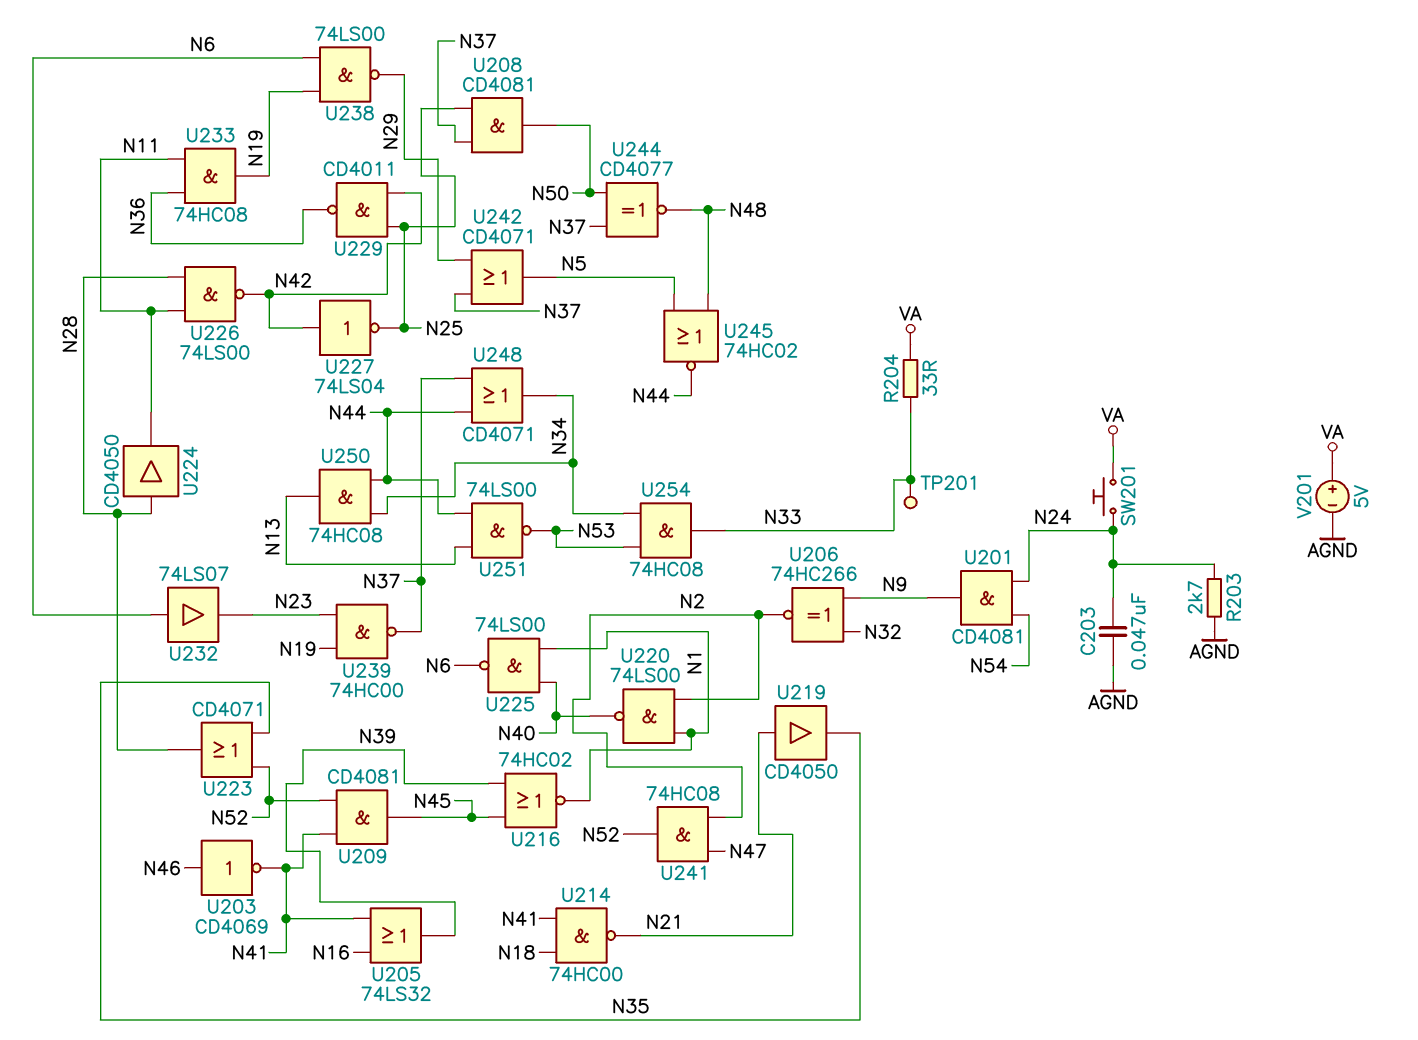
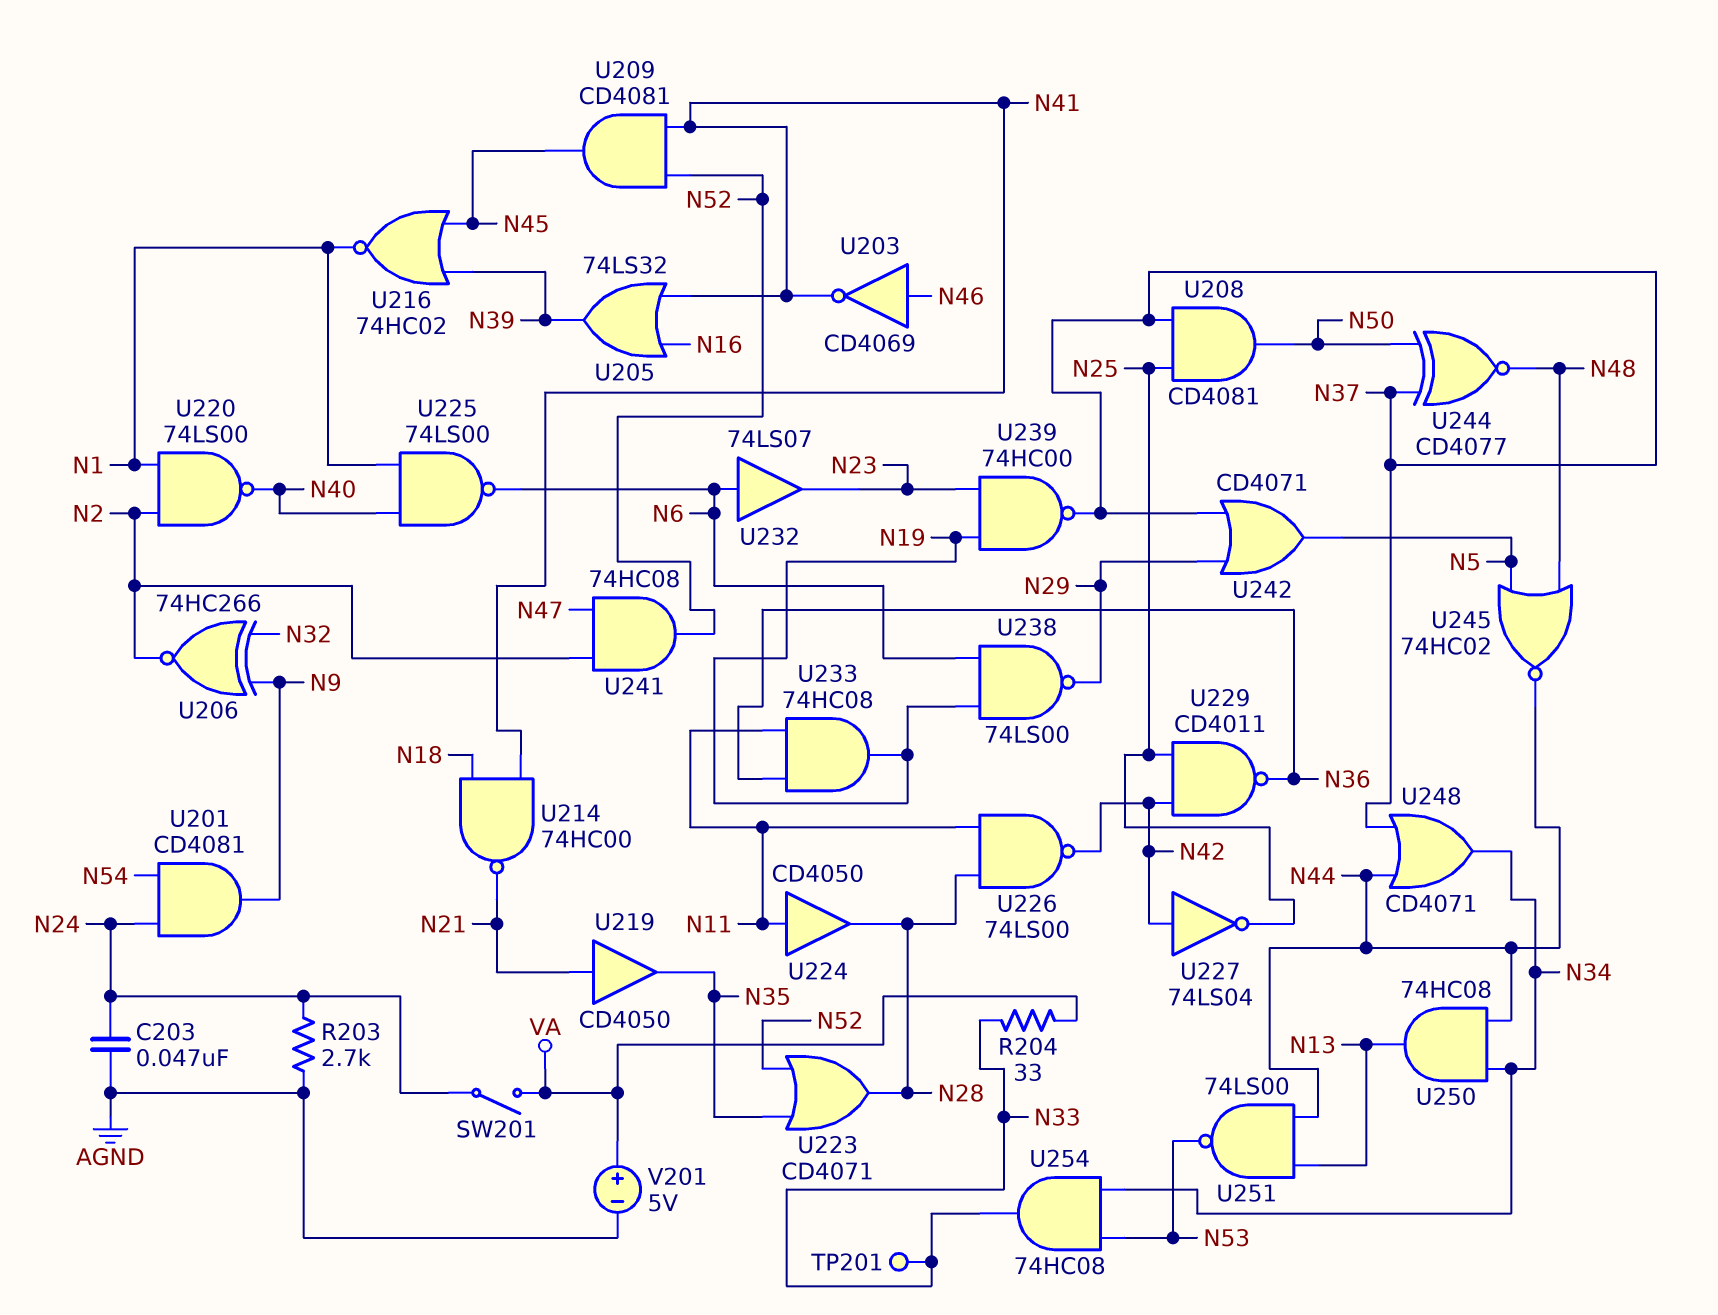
SW201: button (N24, VA) -> switch (N24, VA)
U224: buffer CD4050 (in N28, out N11) -> buffer CD4050 (in N11, out N28)

